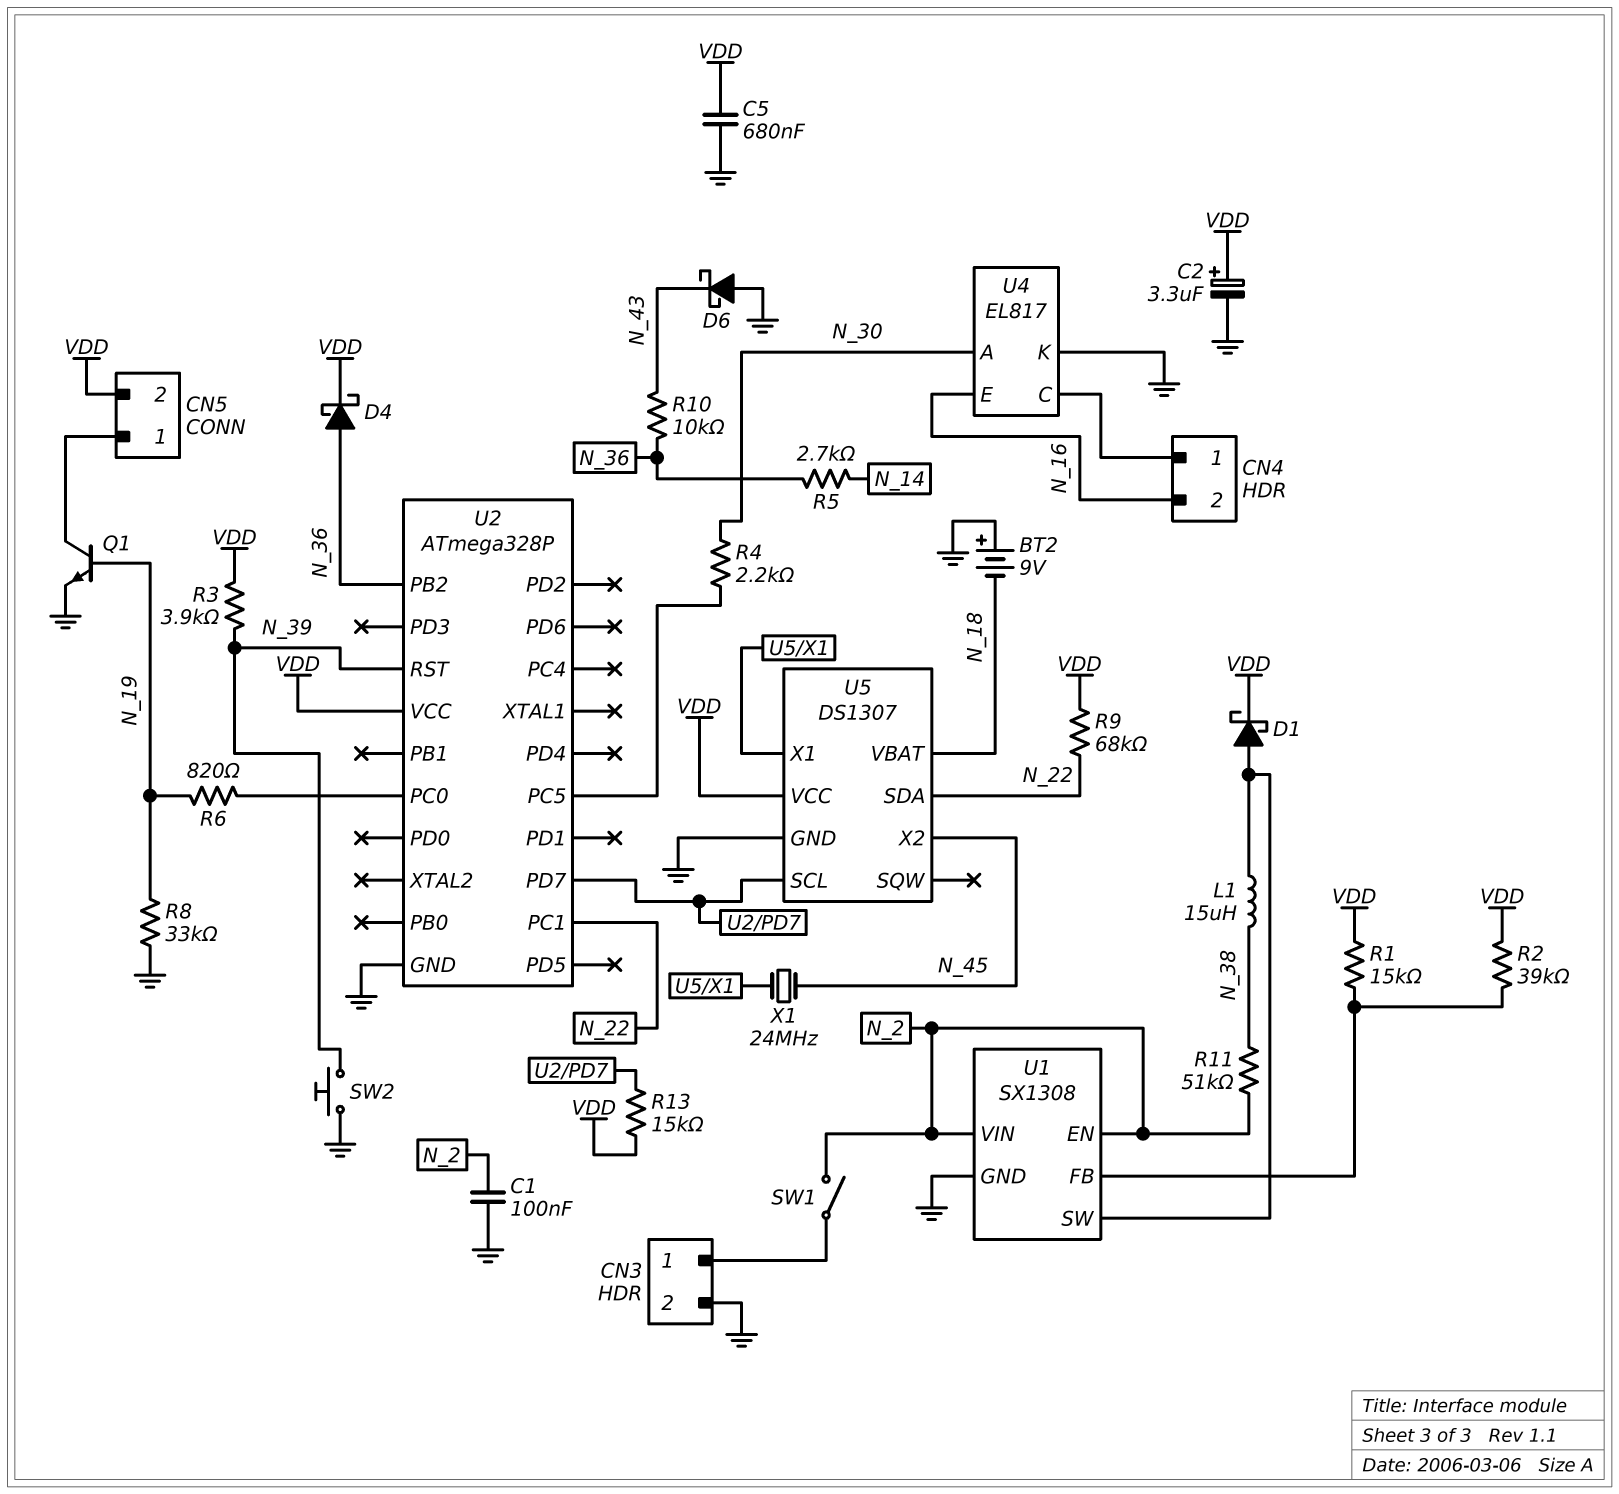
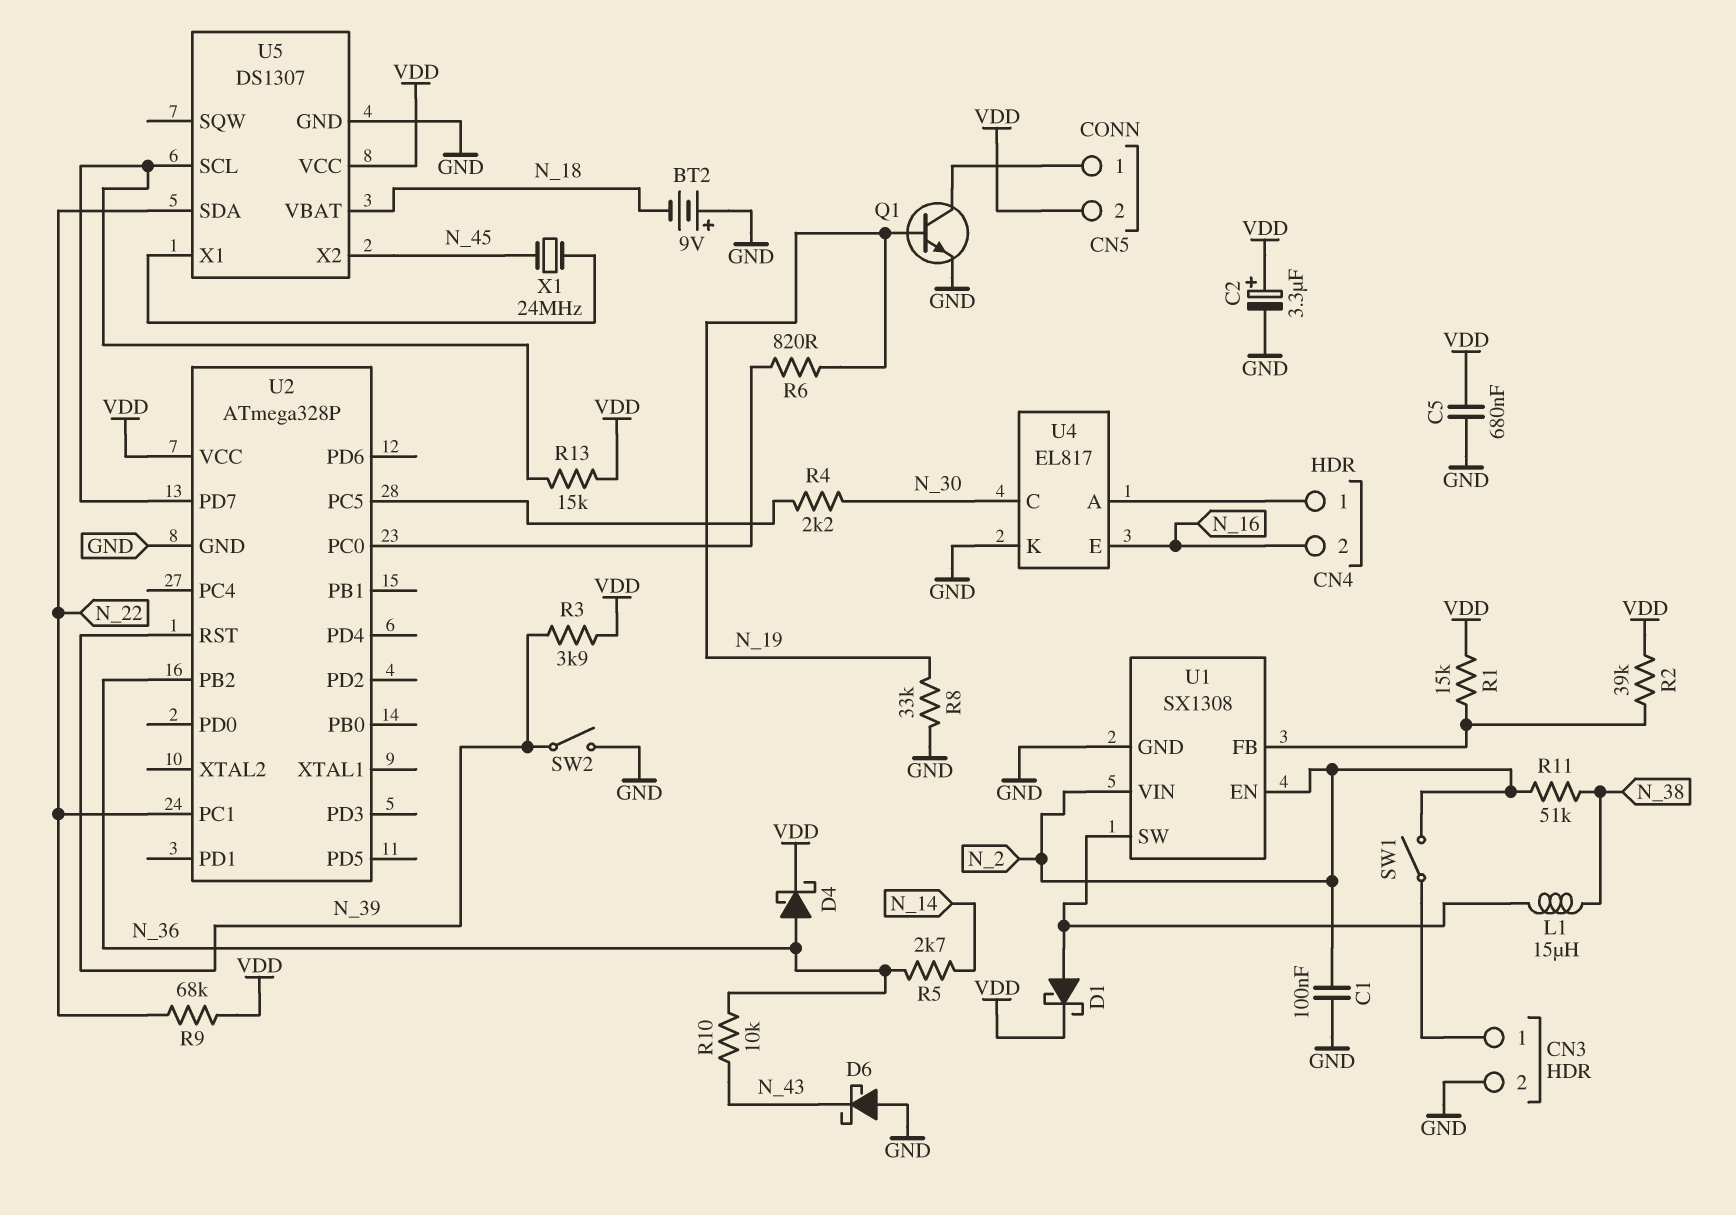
SW2: button (GND, N_39) -> switch (GND, N_39)
U4 pin A: N_30 -> CN4/1
U4 pin C: CN4/1 -> N_30

